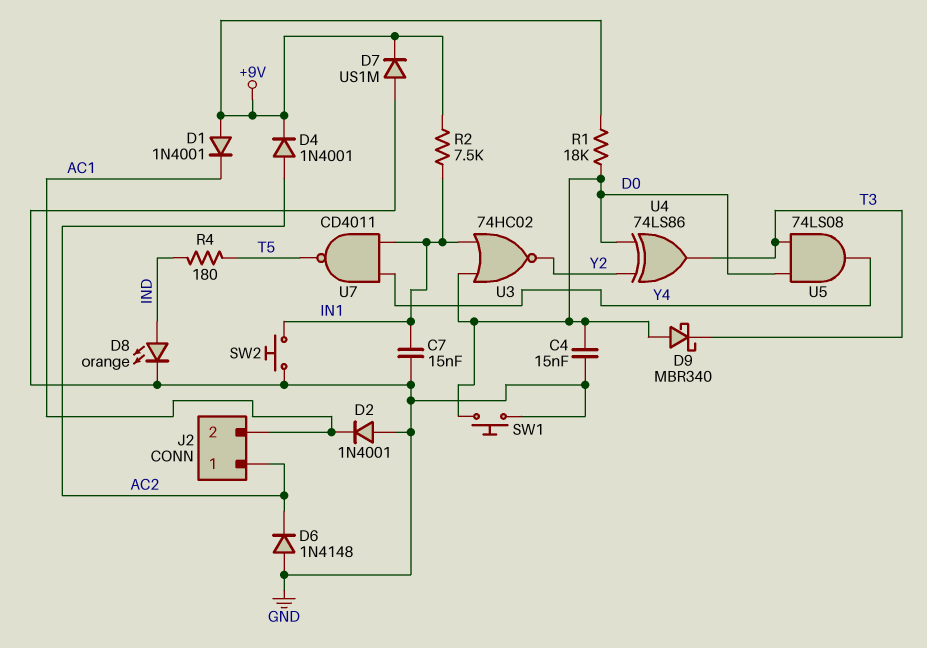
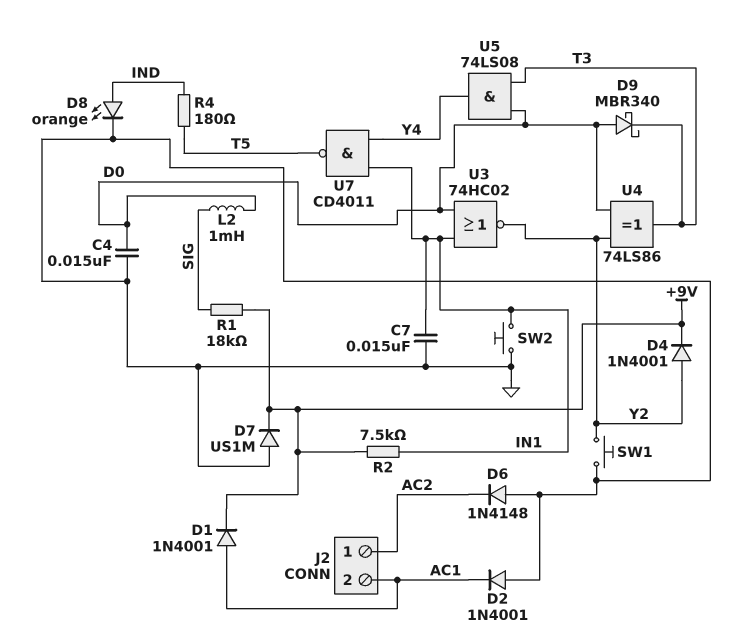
D1: diode 1N4001 (A +9V, K AC1) -> diode 1N4001 (A AC1, K +9V)
D4: diode 1N4001 (A AC2, K +9V) -> diode 1N4001 (A Y2, K +9V)
L2: none -> 1mH (D0, SIG)
R1: 18k (+9V, D0) -> 18k (+9V, SIG)
SW1: button (D0, GND) -> button (GND, Y2)

